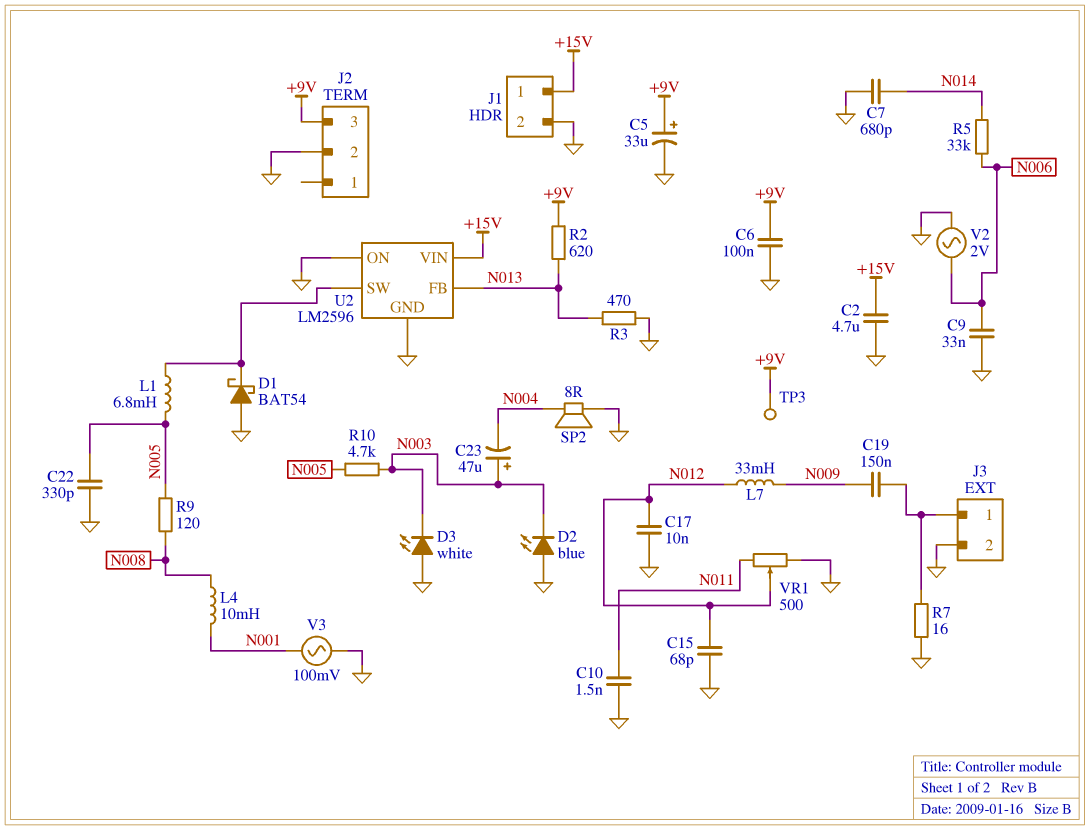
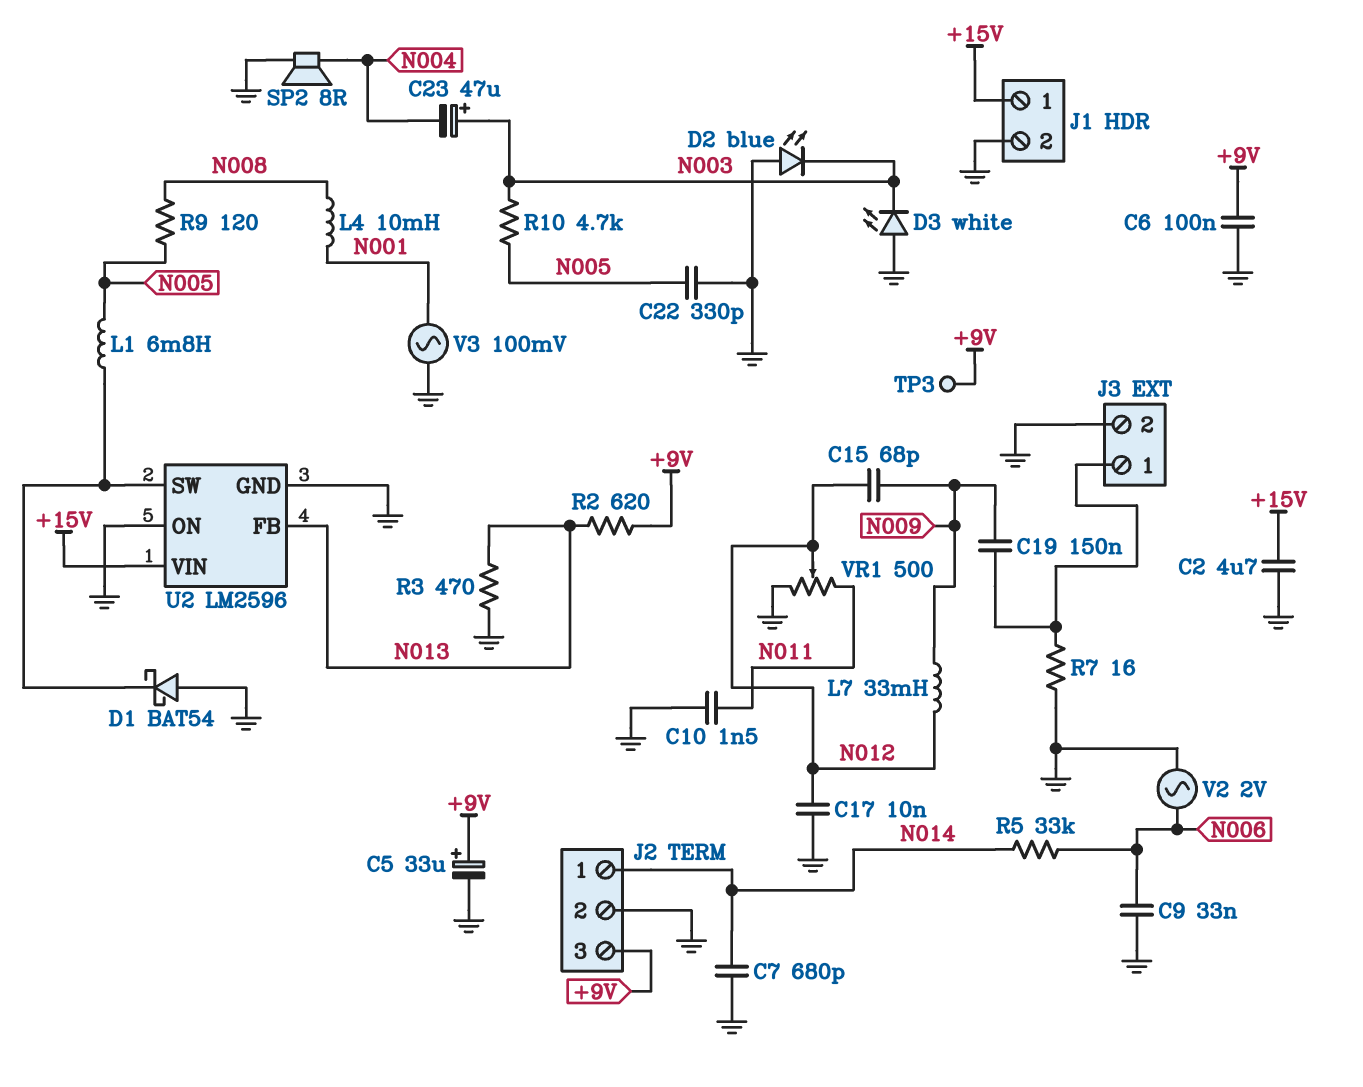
C15: 68pF (GND, N012) -> 68pF (N009, N012)
J2 pin 1: none -> N014

